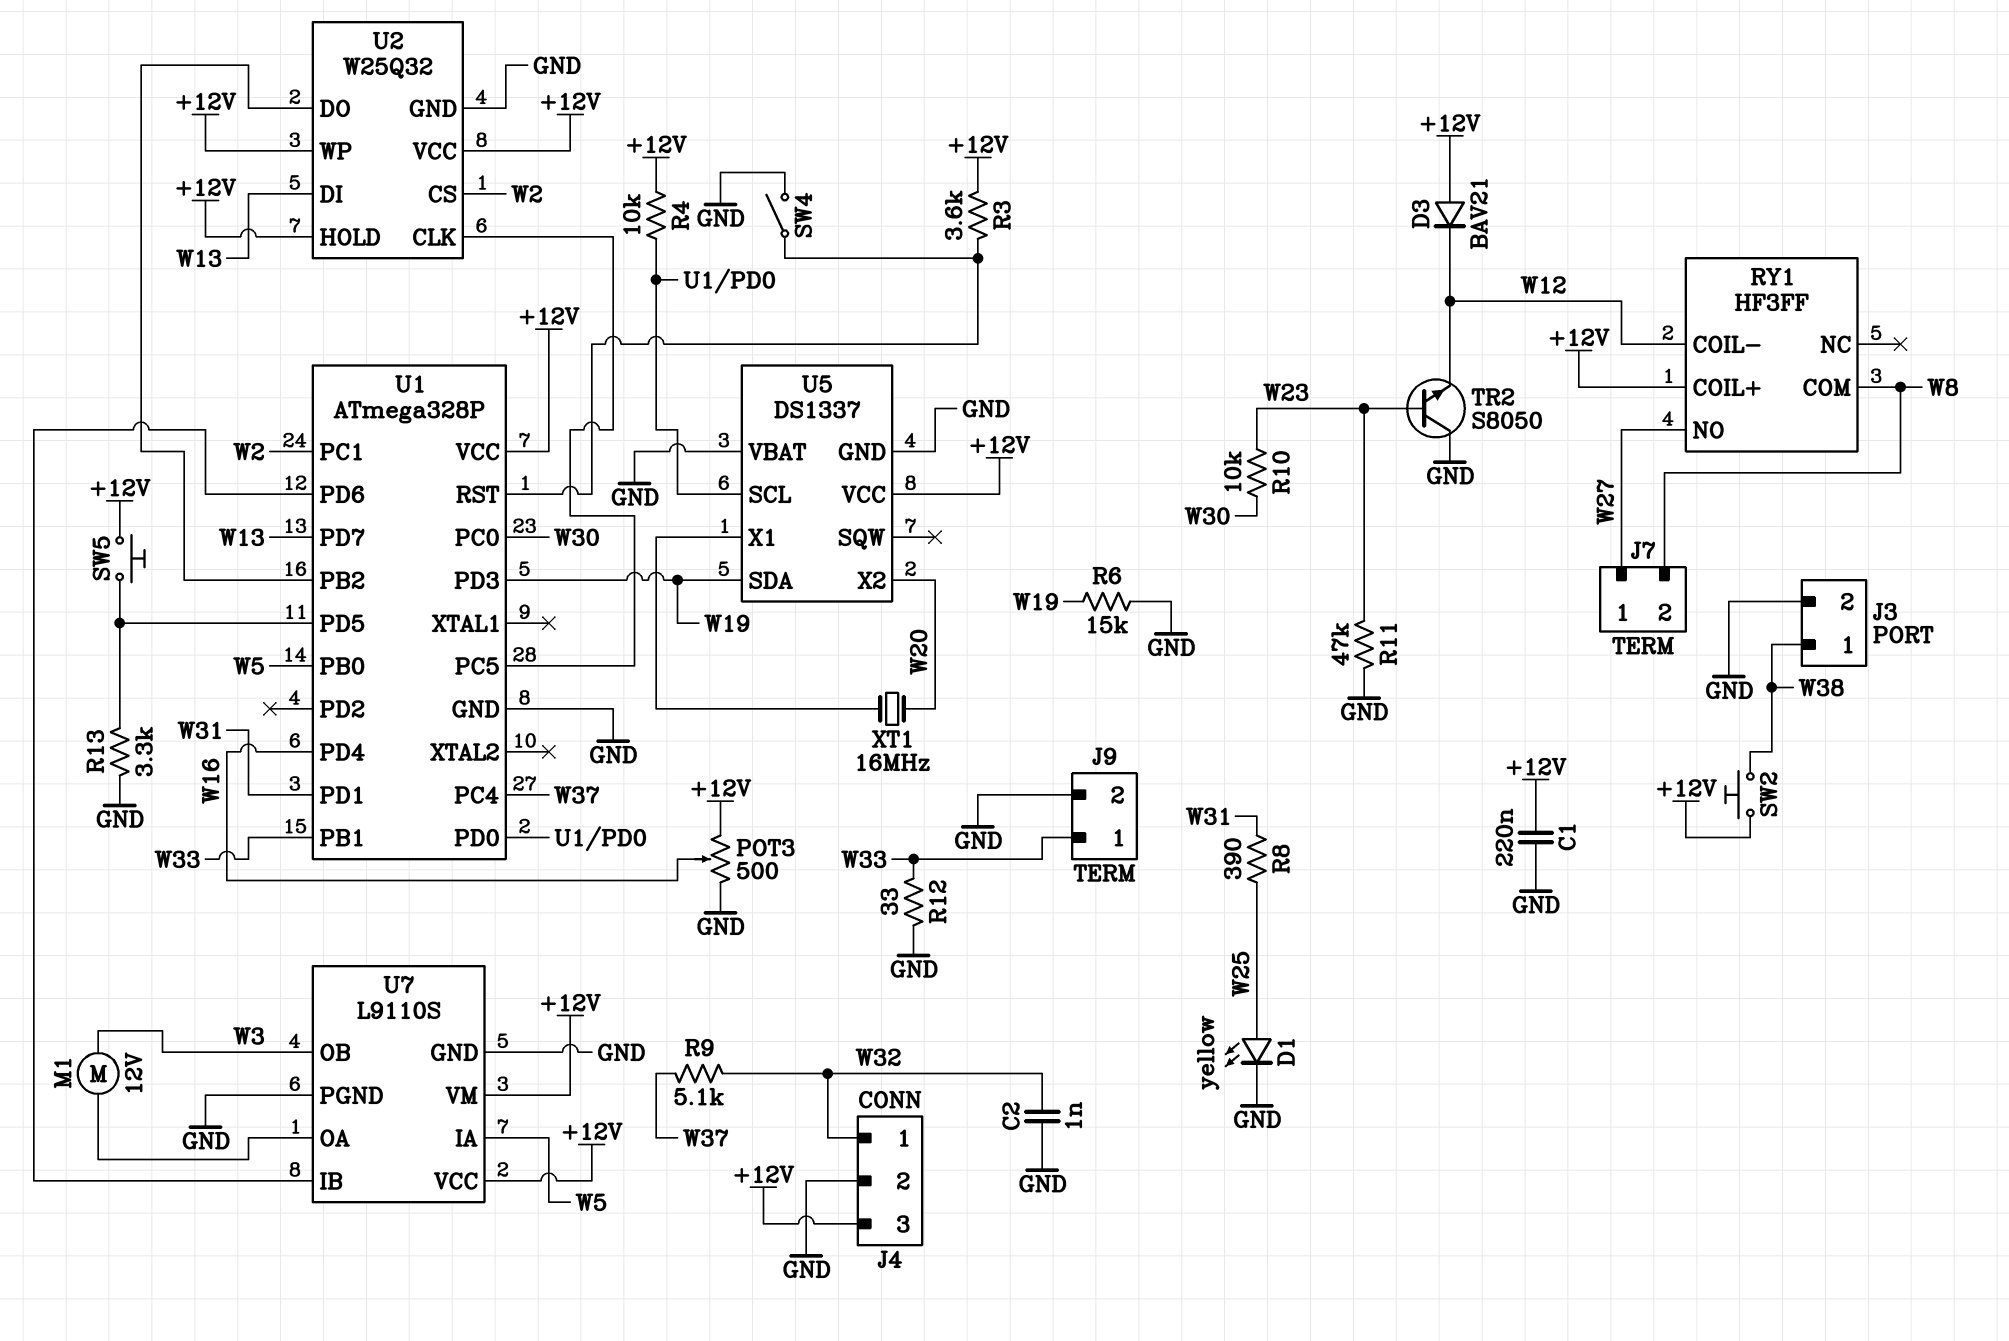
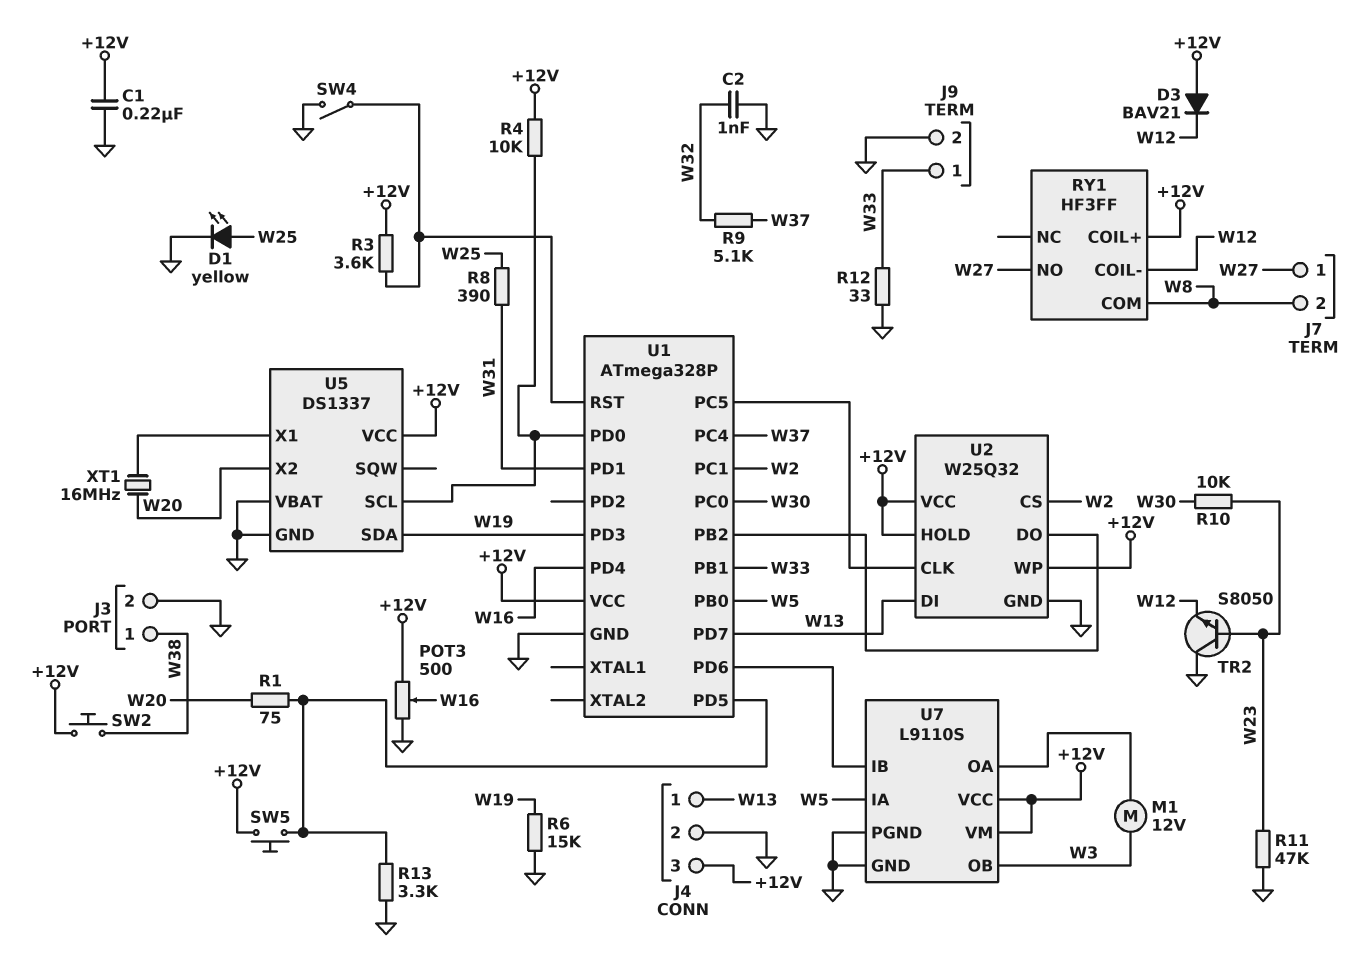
J4 pin 1: W32 -> W13
R1: none -> 75 (U1/PD5, W20)

